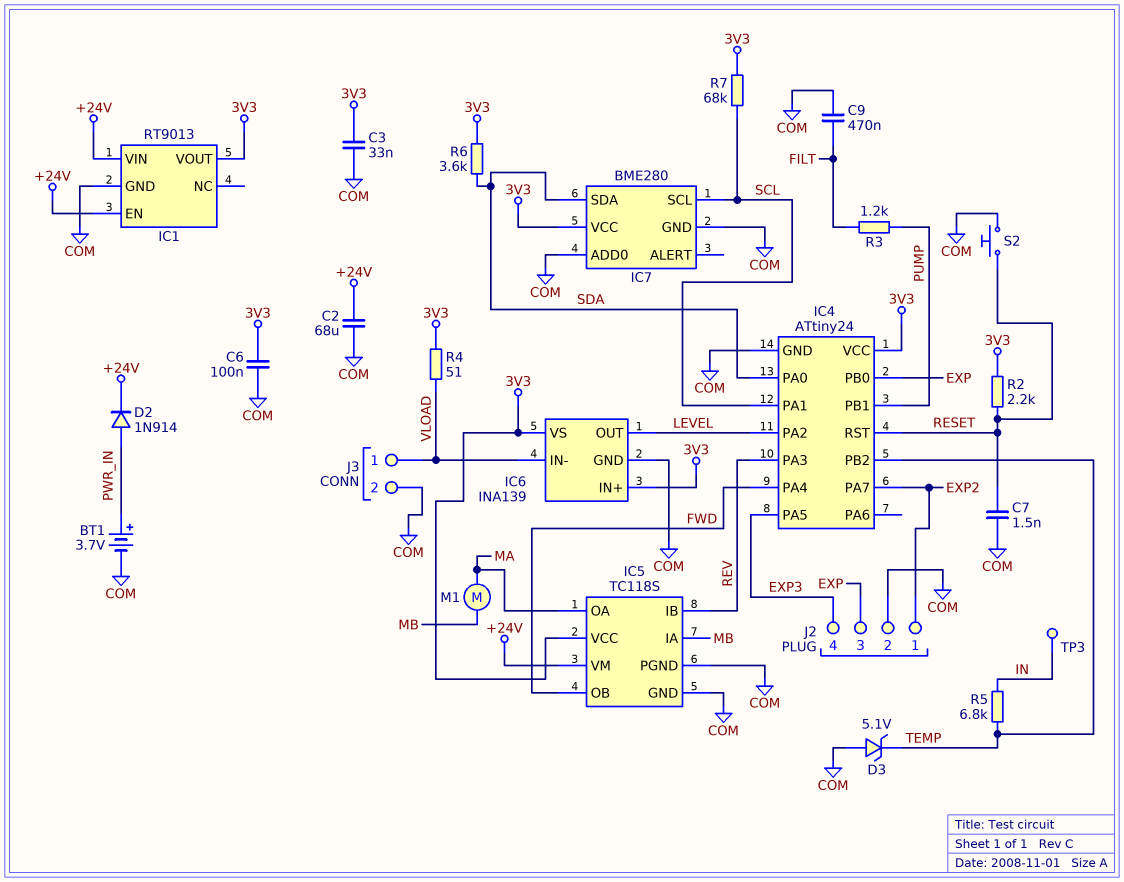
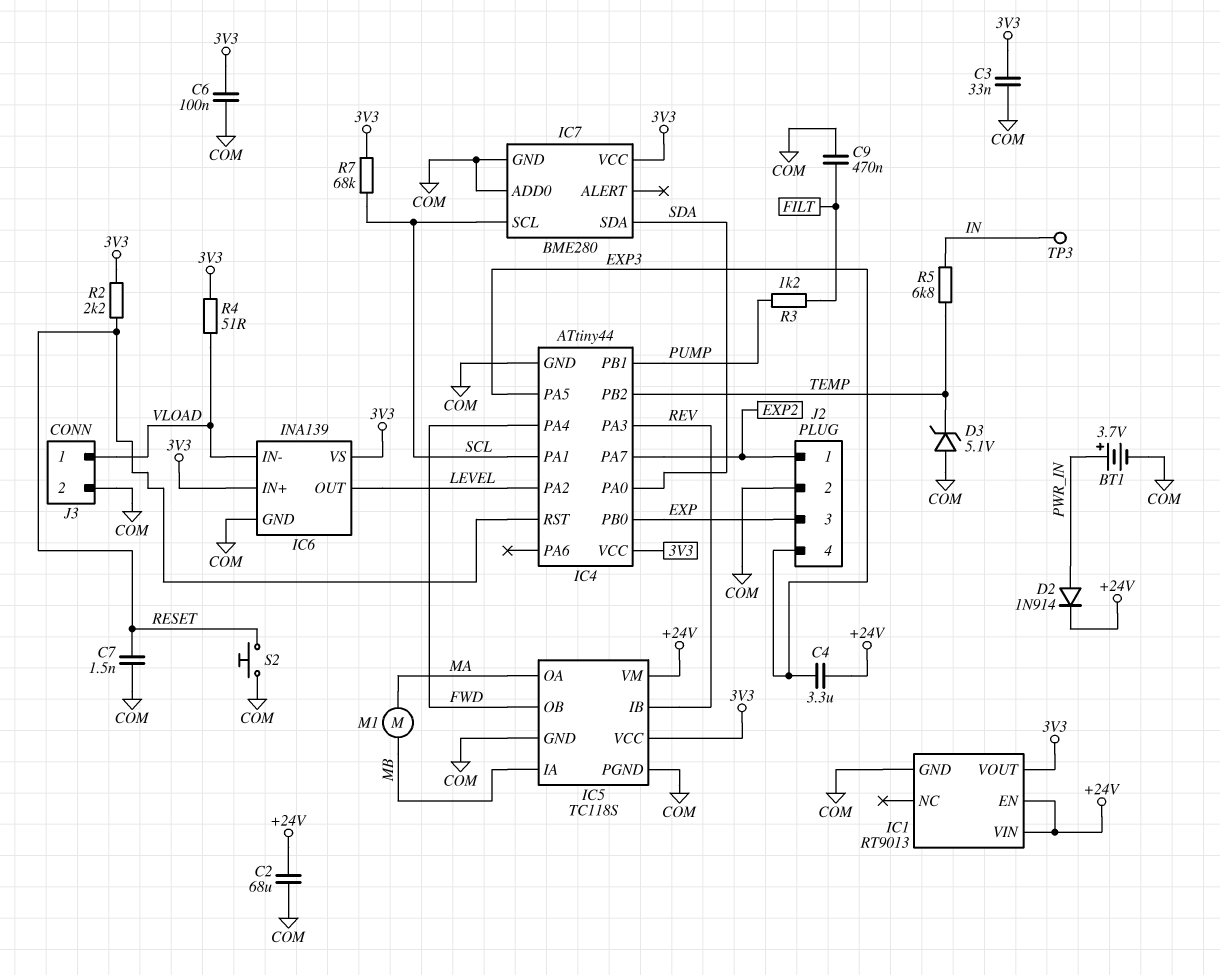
C4: none -> 3.3uF (+24V, EXP3)
IC4: ATtiny24 -> ATtiny44
R6: 3.6k (3V3, SDA) -> none

